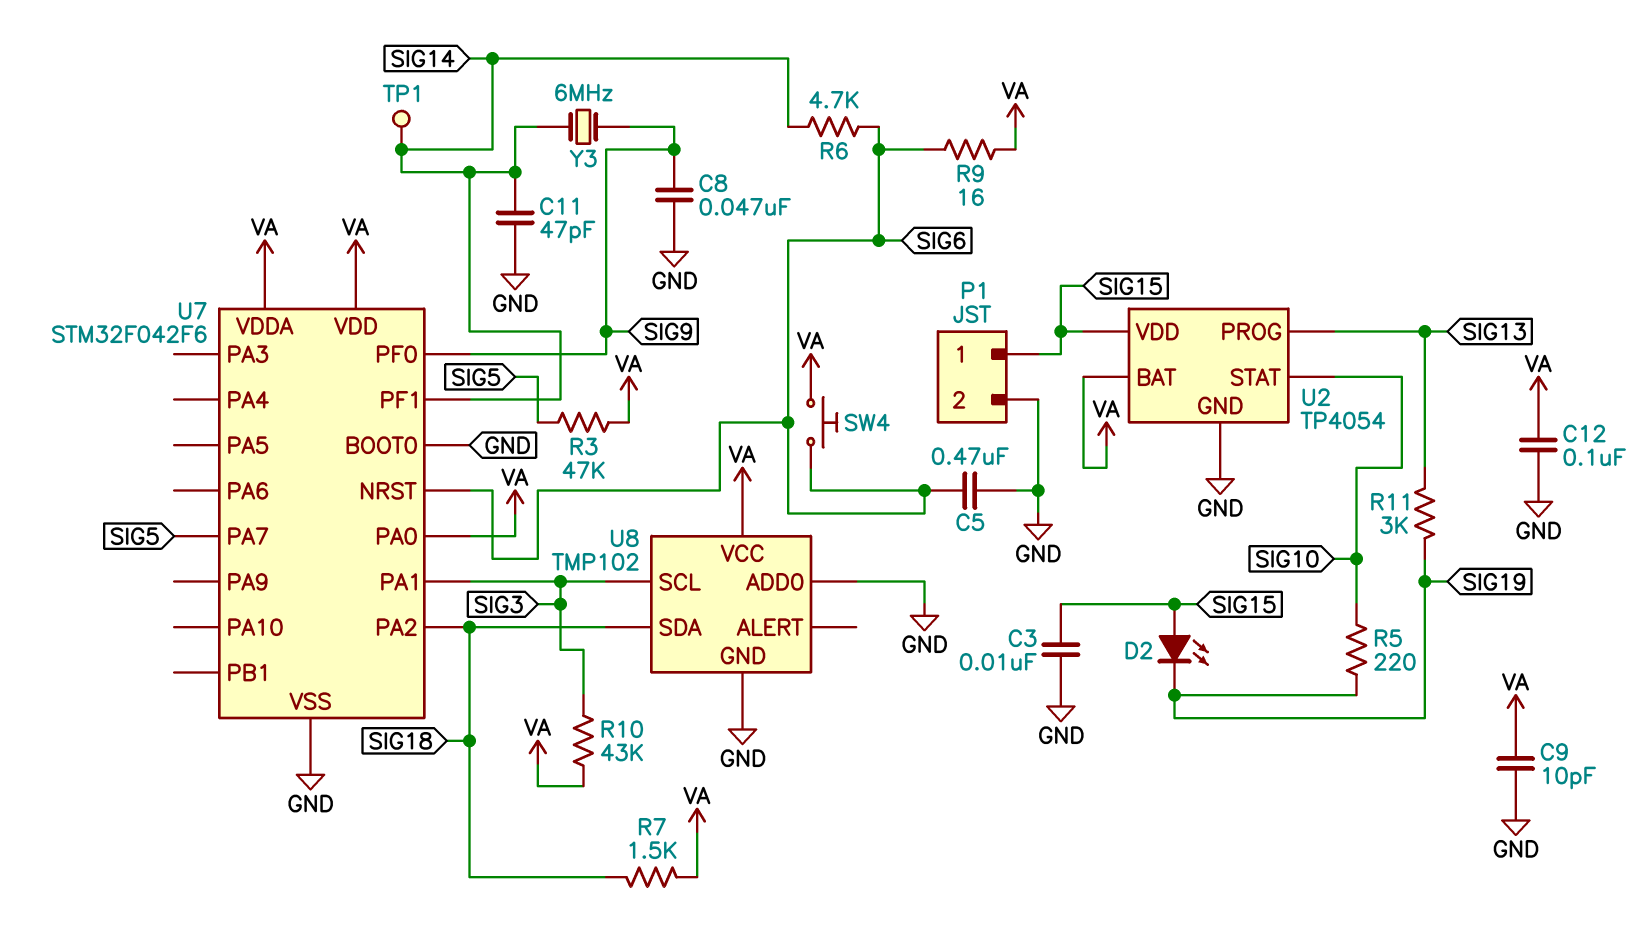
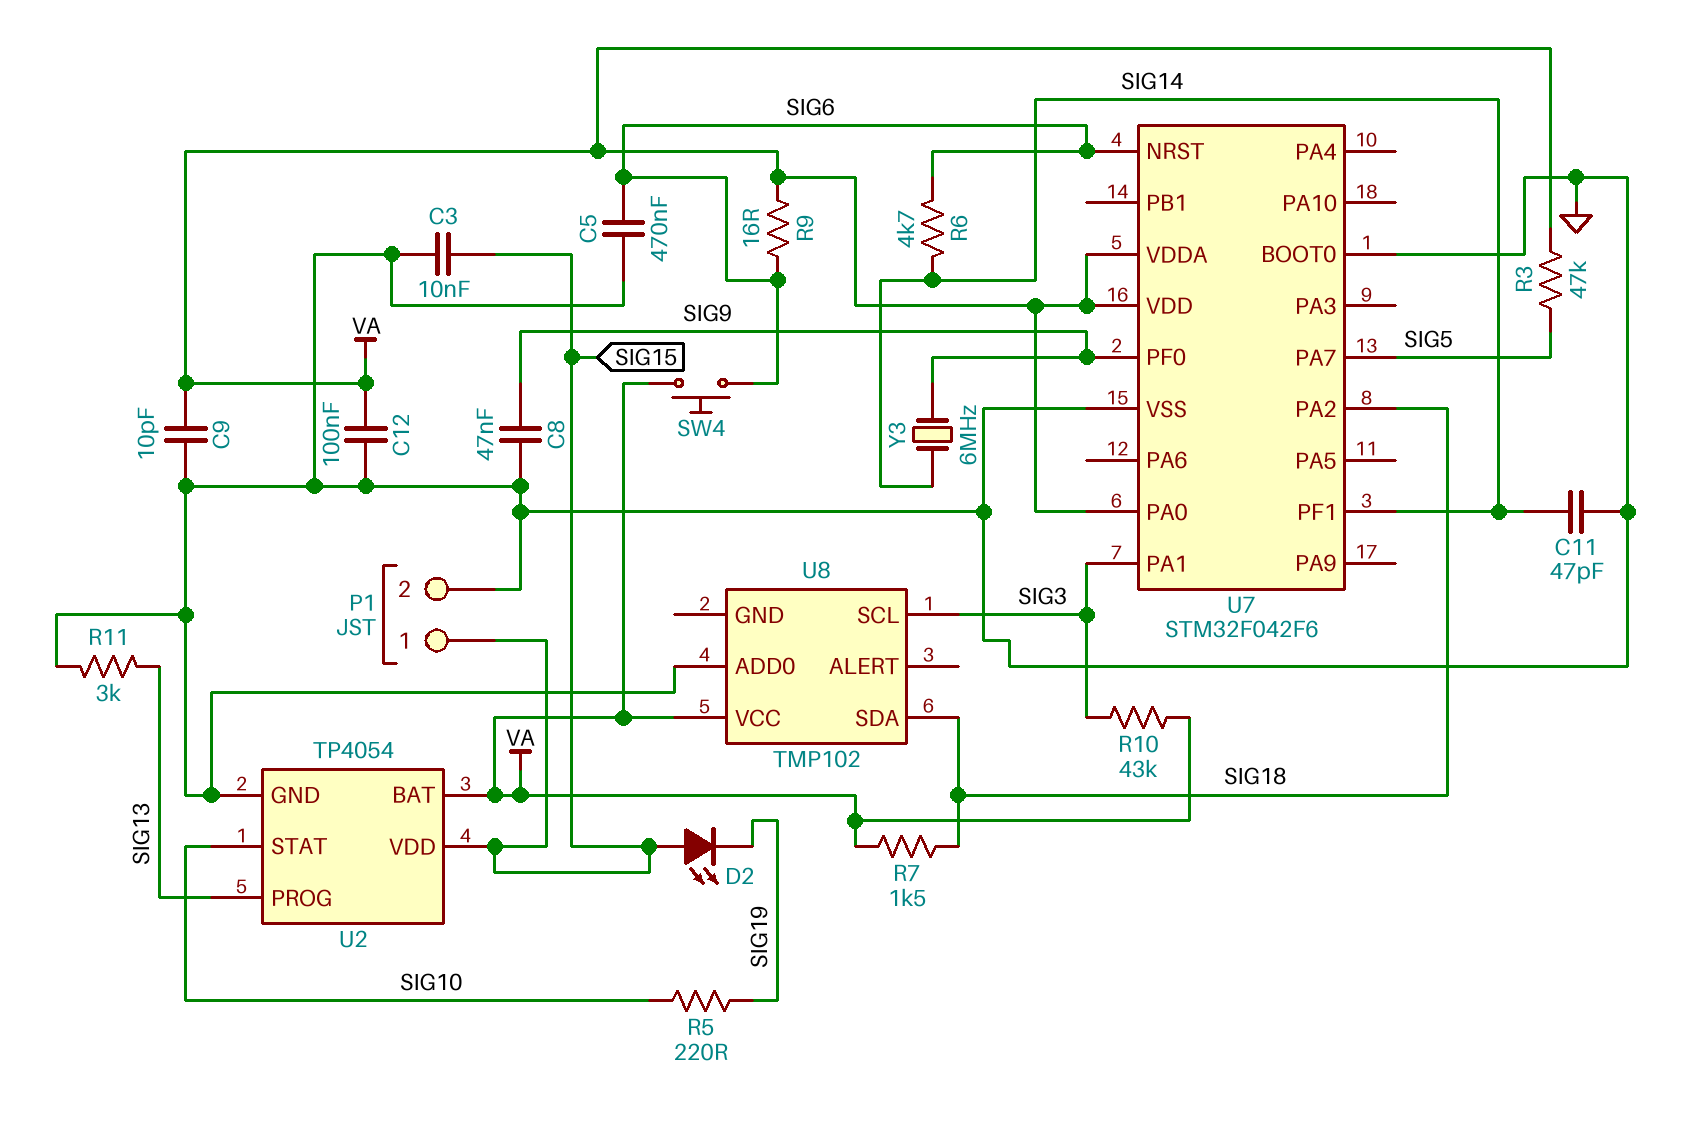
R11: 3k (SIG13, SIG19) -> 3k (GND, SIG13)
TP1: test point (SIG14) -> none
U8 pin GND: GND -> none

